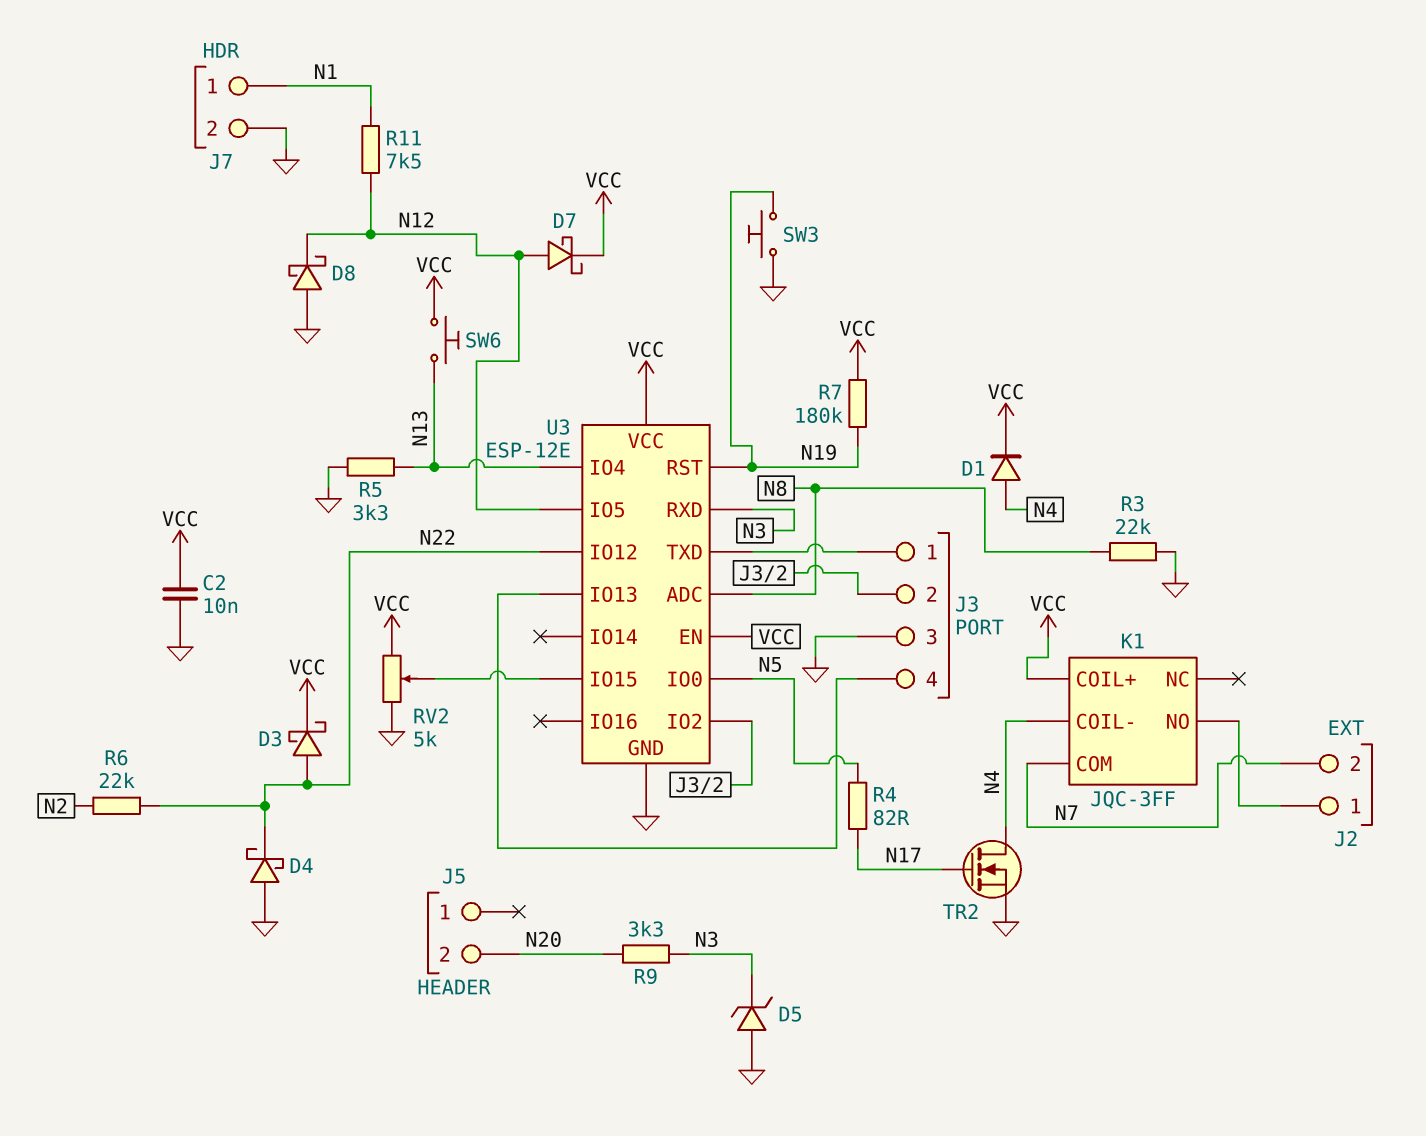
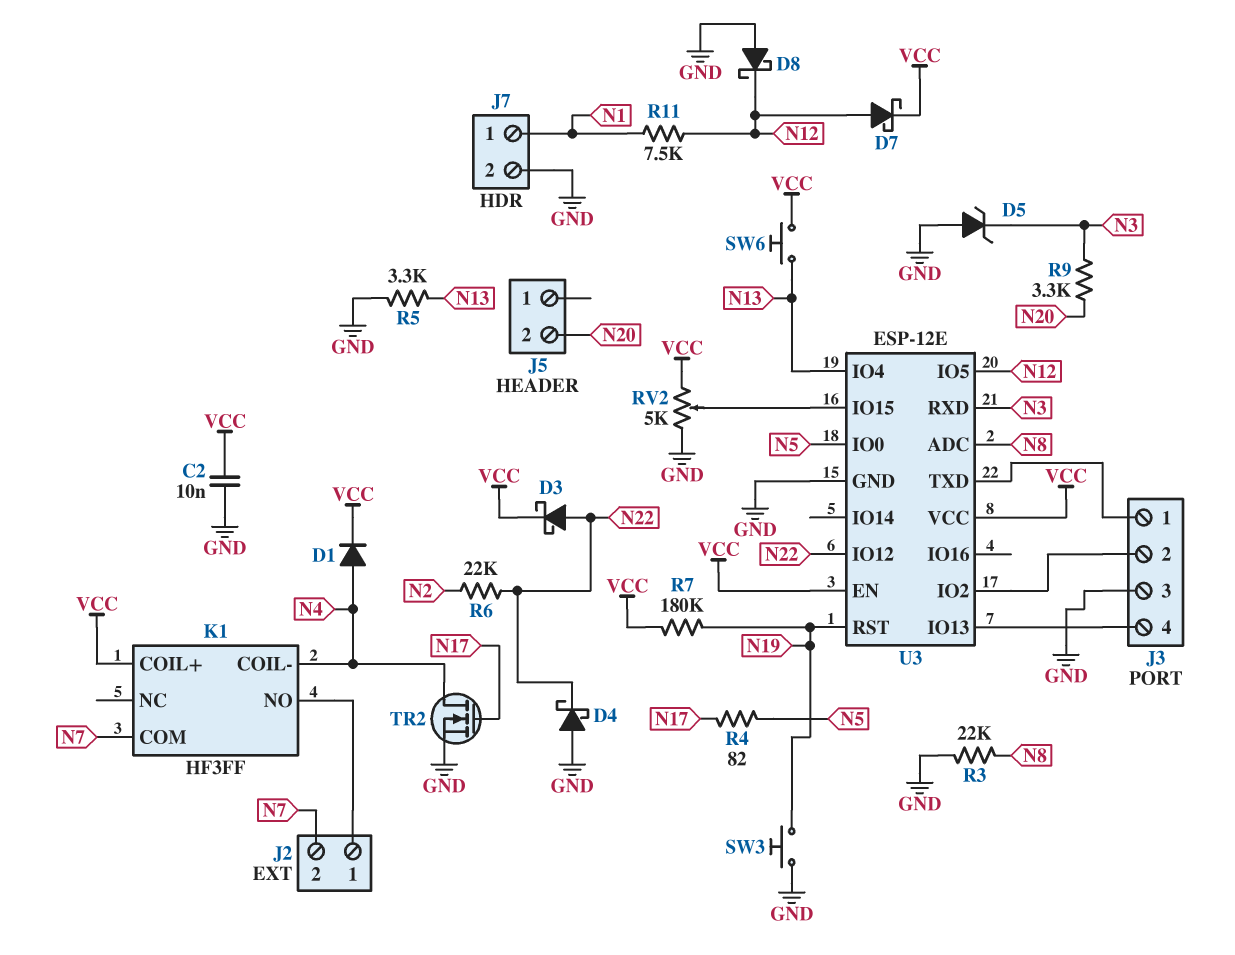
K1: JQC-3FF -> HF3FF

